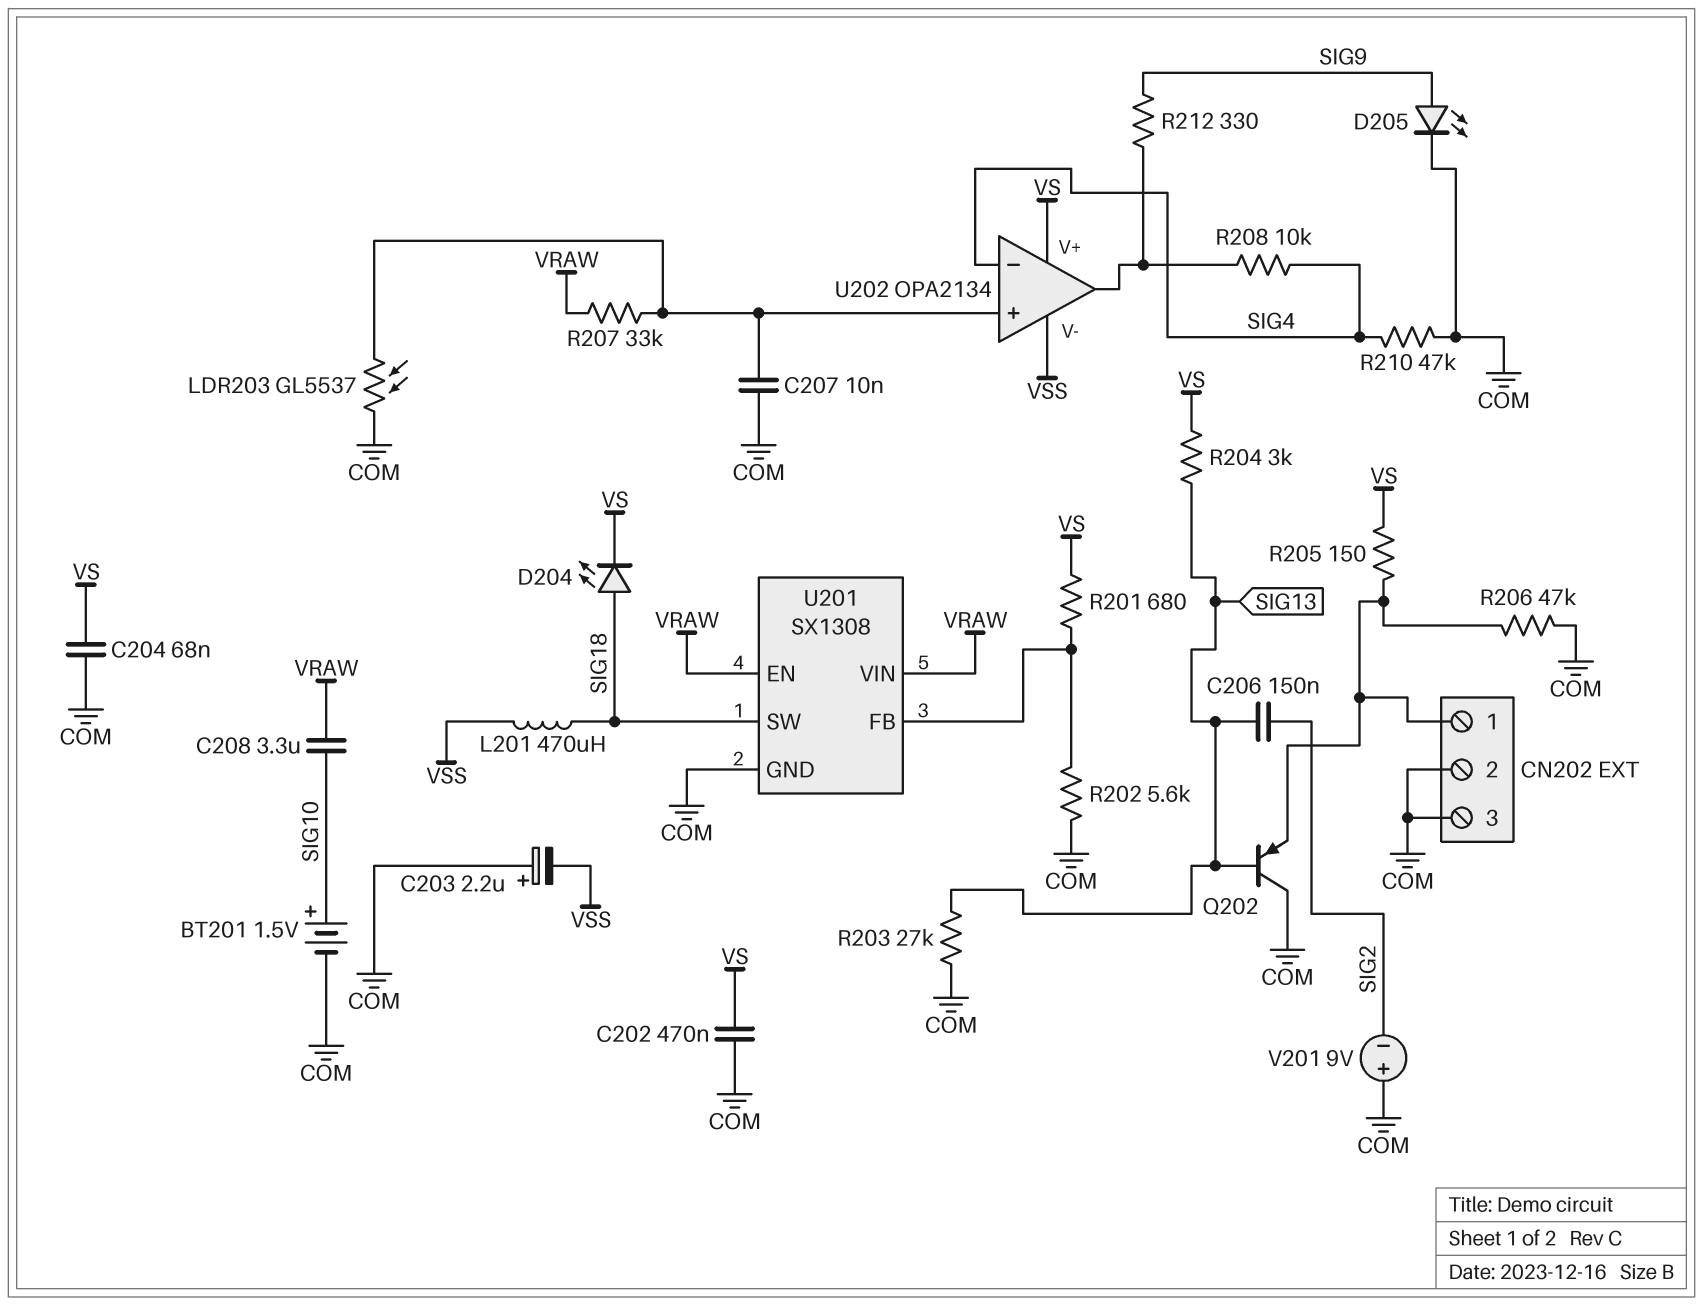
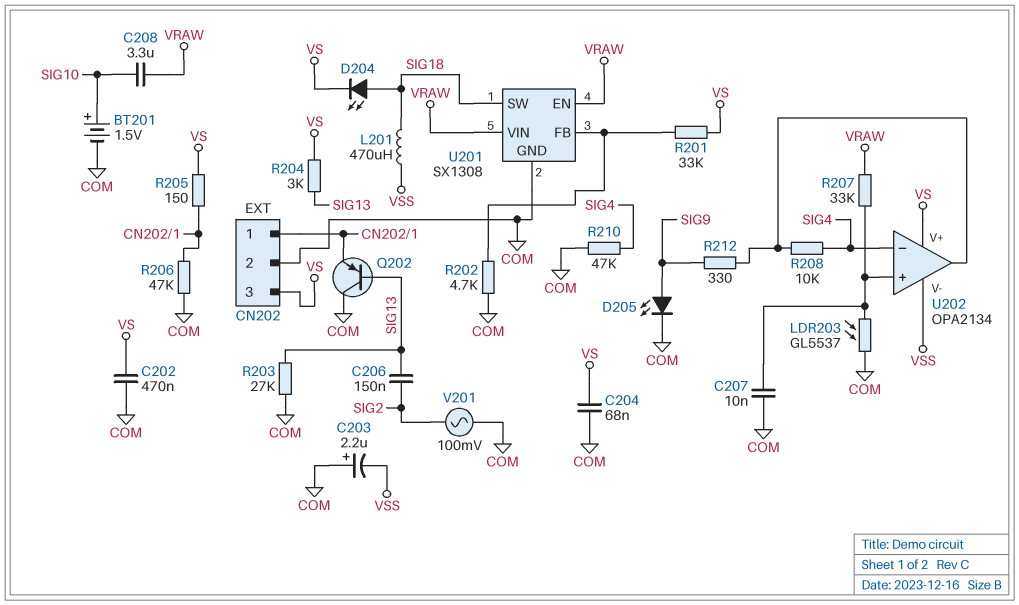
CN202 pin 3: COM -> VS
R201: 680 (U201/FB, VS) -> 33k (U201/FB, VS)
R202: 5.6k (COM, U201/FB) -> 4.7k (COM, U201/FB)
V201: 9V (plus COM, minus SIG2) -> AC 100mV (COM, SIG2)

